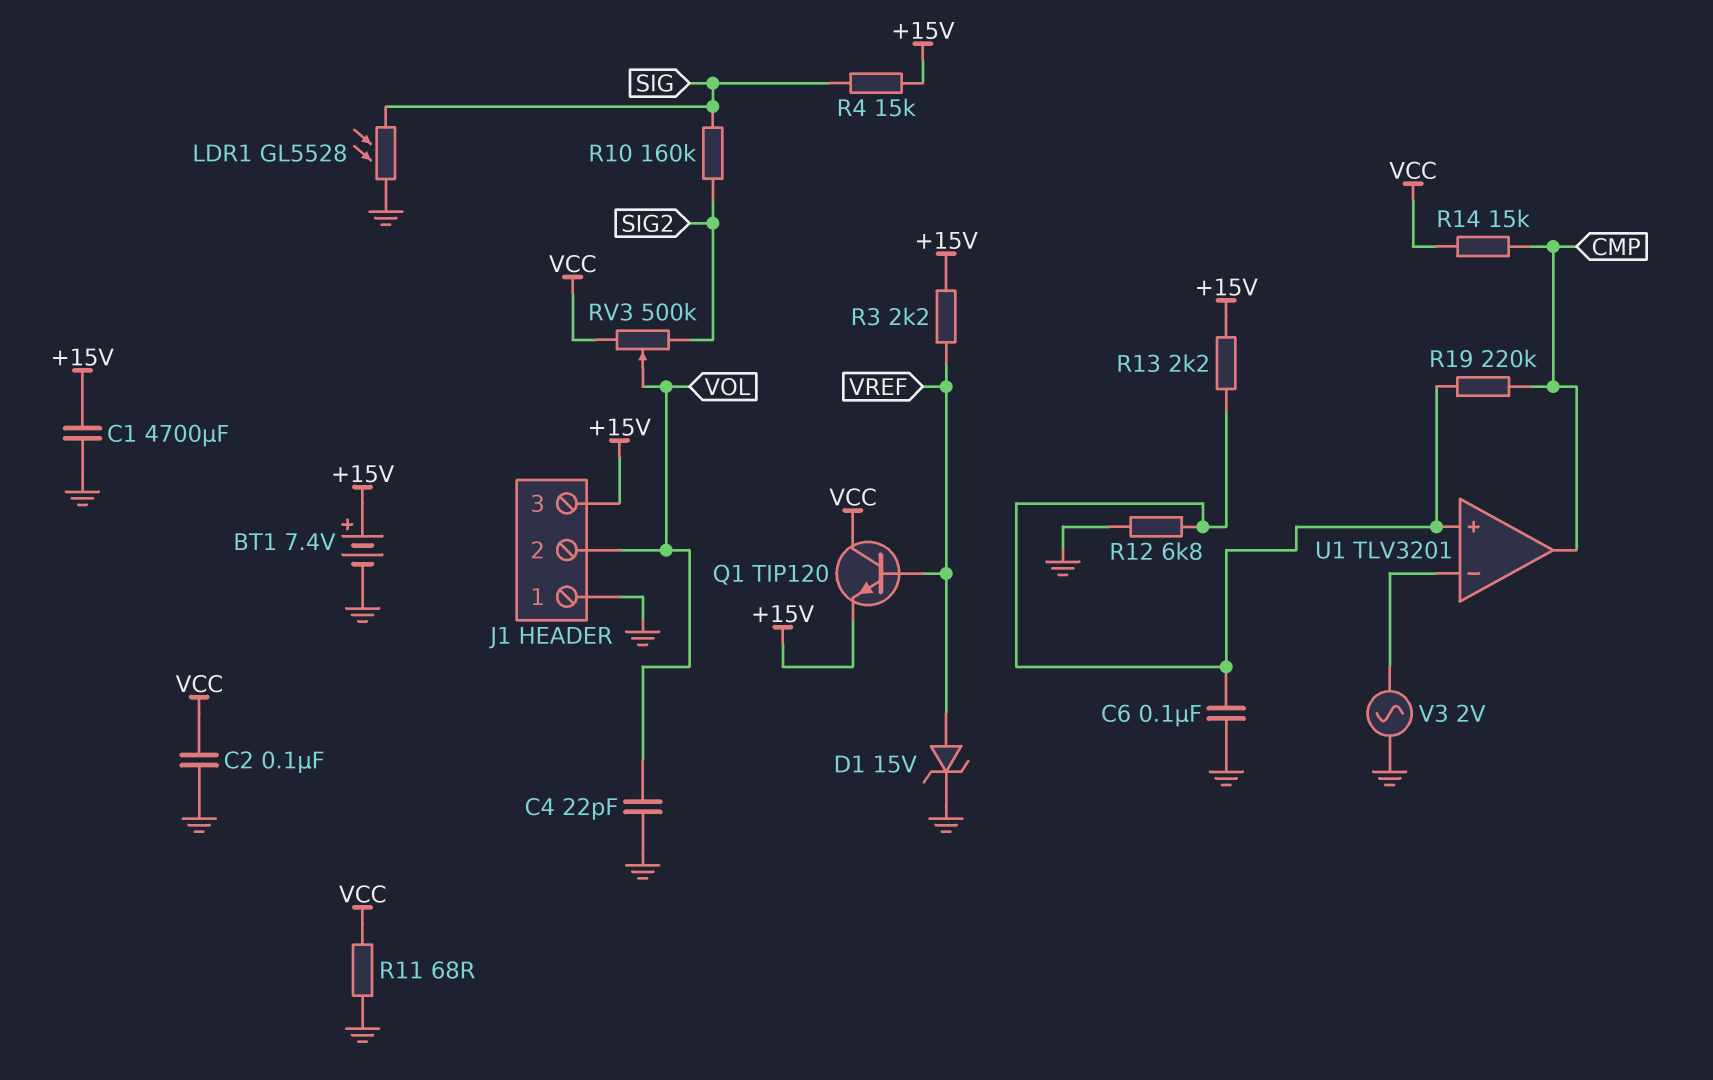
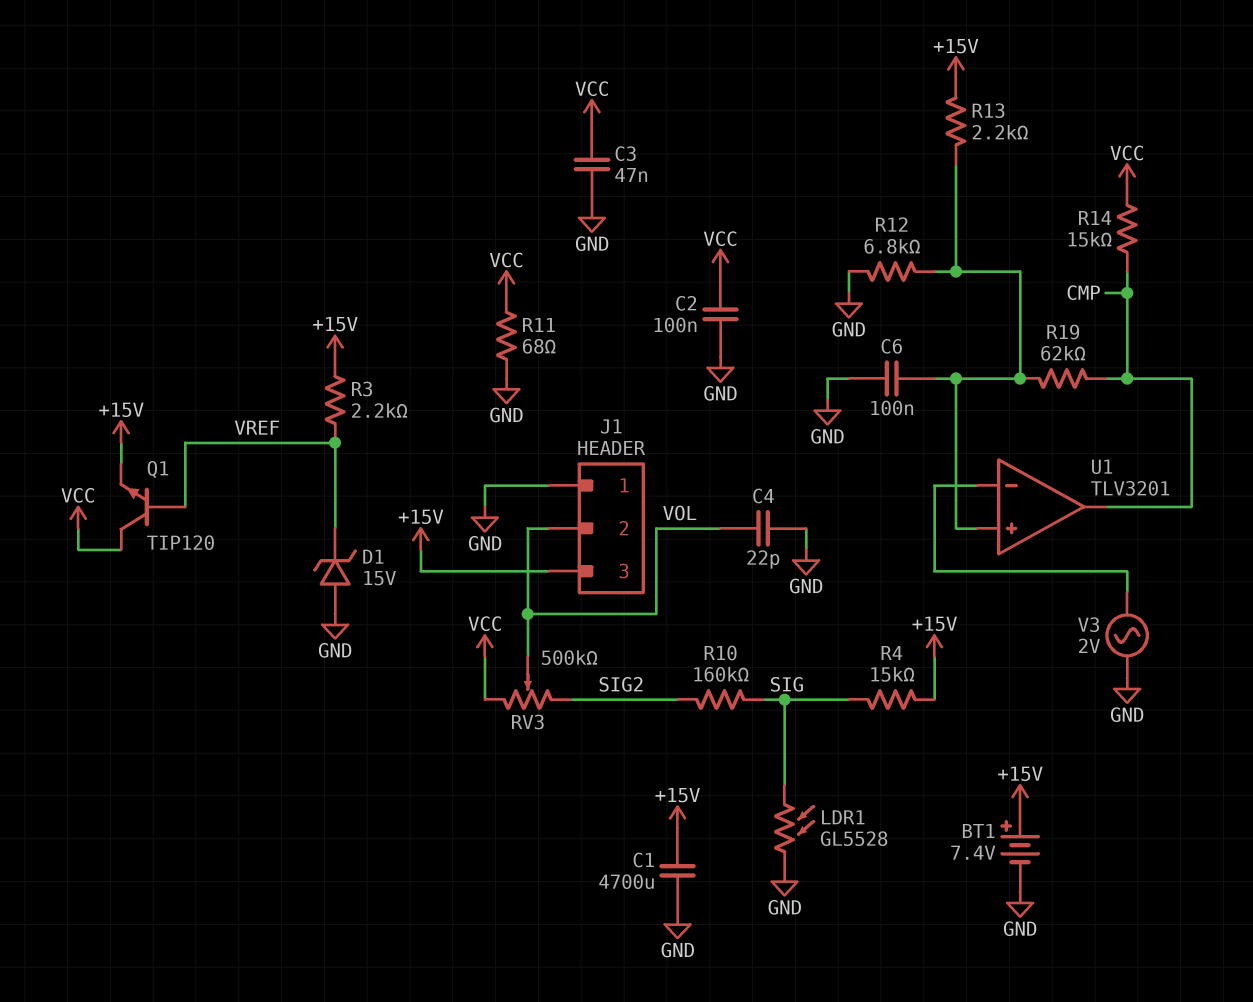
C3: none -> 47nF (GND, VCC)
D1: zener 15V (A VREF, K GND) -> zener 15V (A GND, K VREF)
R19: 220k (CMP, U1/in+) -> 62k (CMP, U1/in+)

